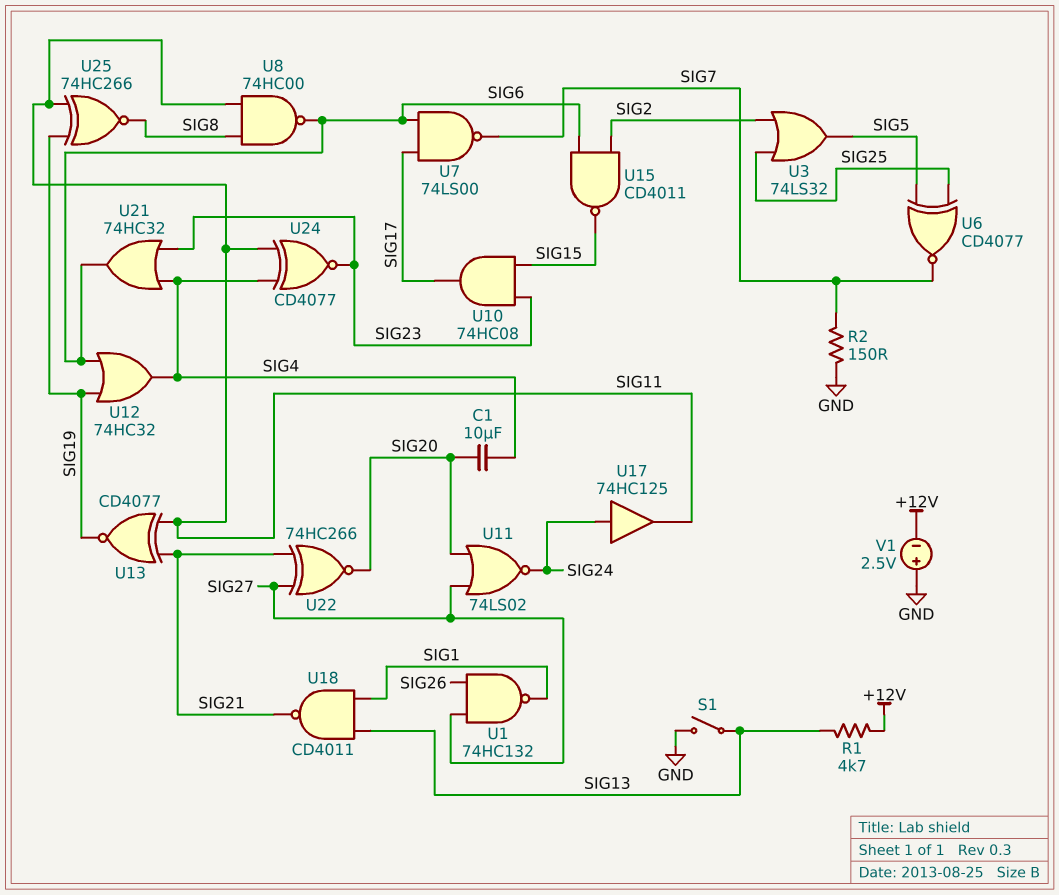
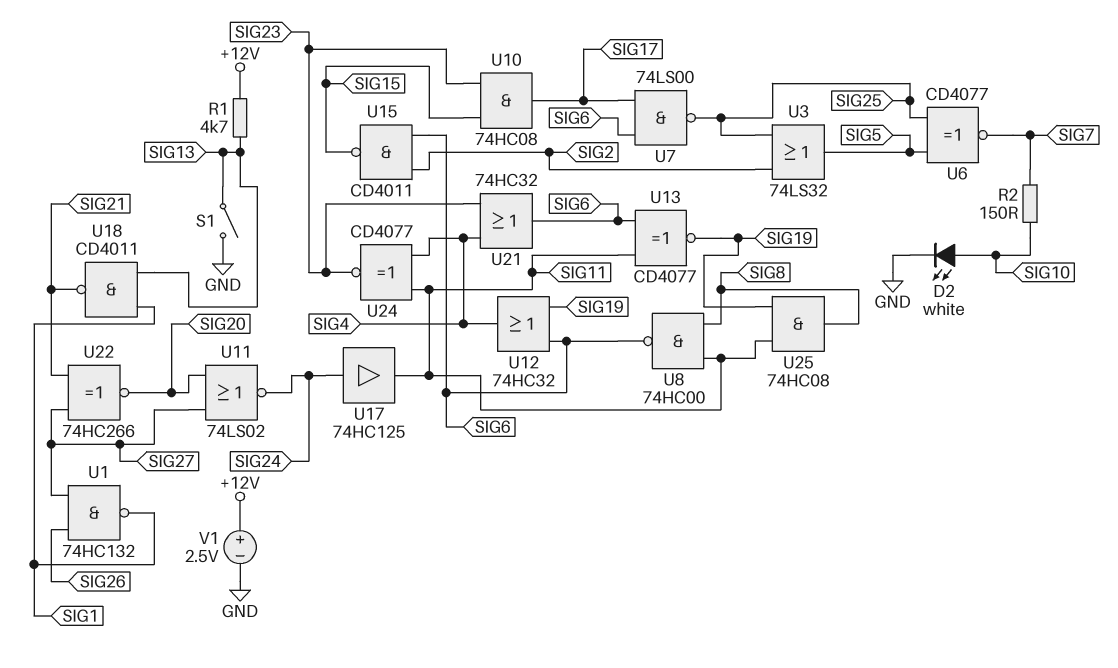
C1: 10uF (SIG4, SIG20) -> none
D2: none -> LED white (A SIG10, K GND)
R2: 150 (GND, SIG7) -> 150 (SIG7, SIG10)
U7: NAND 74LS00 (in SIG6, in SIG17, out SIG7) -> NAND 74LS00 (in SIG6, in SIG17, out SIG25)
U13: XNOR CD4077 (in SIG11, in SIG21, out SIG19) -> XNOR CD4077 (in SIG6, in SIG11, out SIG19)
U25: XNOR 74HC266 (in SIG11, in SIG19, out SIG8) -> AND 74HC08 (in SIG11, in SIG19, out SIG8)
V1: 2.5V (plus GND, minus +12V) -> 2.5V (plus +12V, minus GND)

